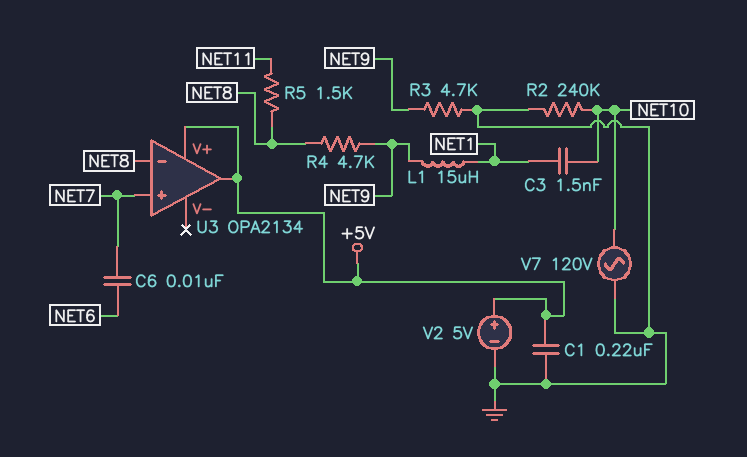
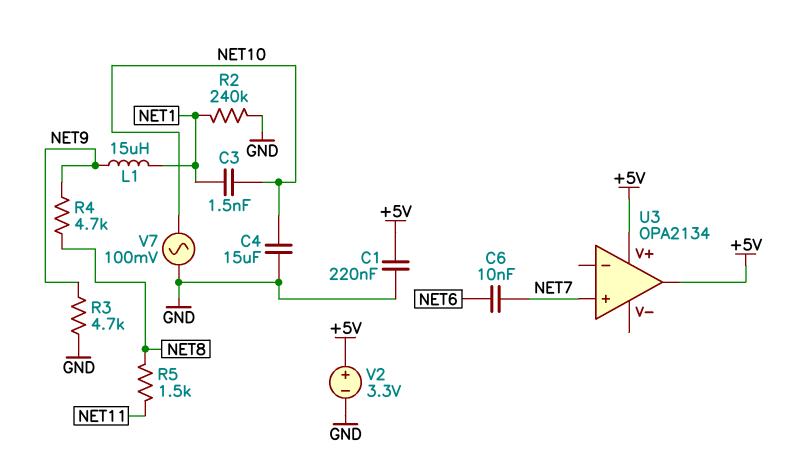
C4: none -> 15uF (GND, NET10)
R2: 240k (GND, NET10) -> 240k (GND, NET1)
U3 pin in-: NET8 -> none
V2: 5V (plus +5V, minus GND) -> 3.3V (plus +5V, minus GND)
V7: AC 120V (GND, NET10) -> AC 100mV (GND, NET10)

